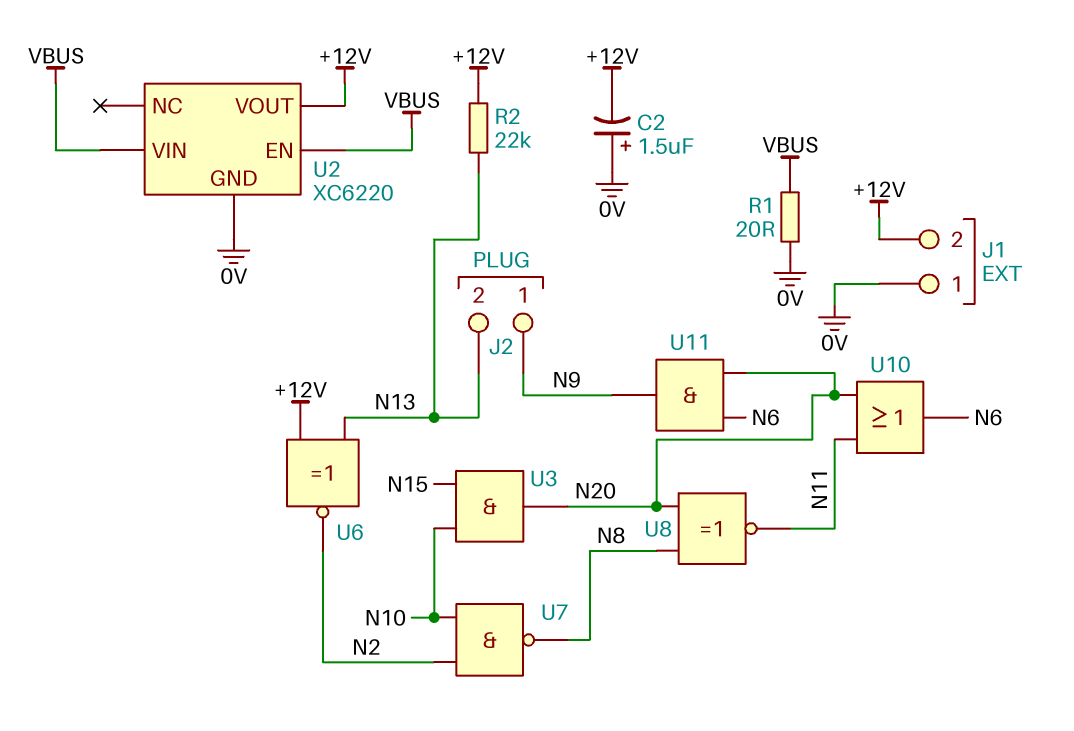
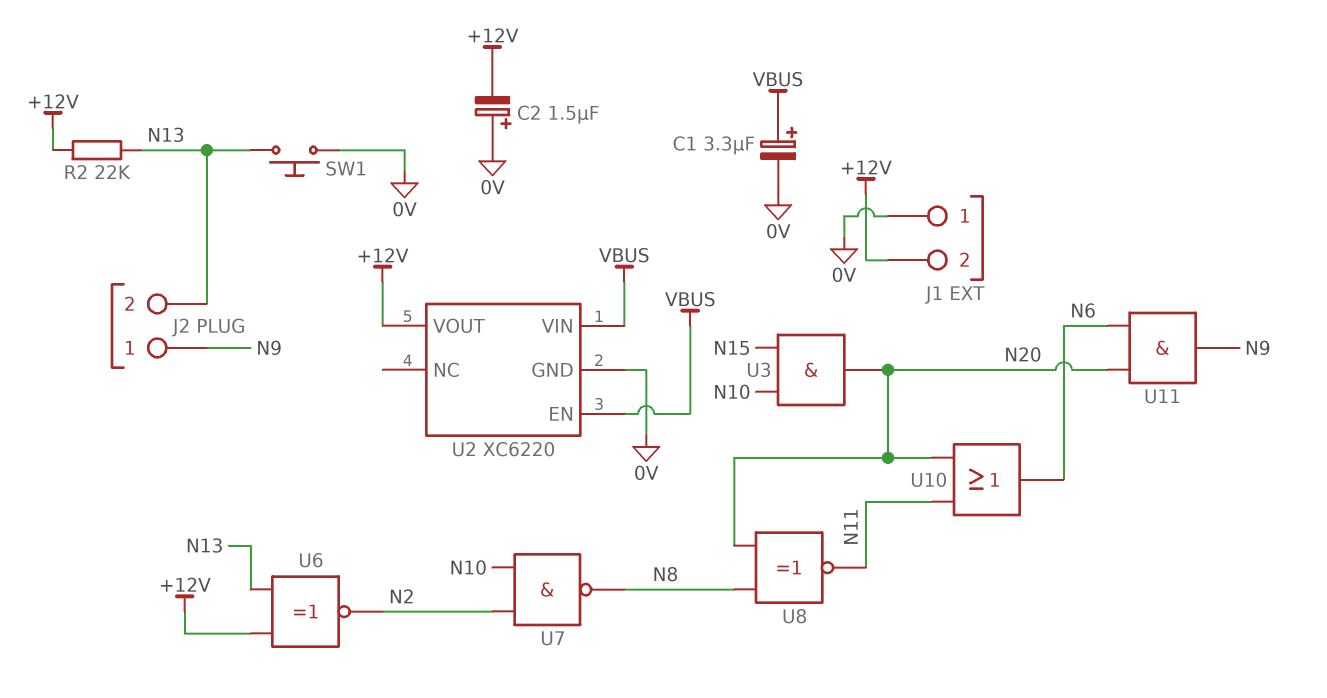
C1: none -> 3.3uF (plus VBUS, minus 0V)
R1: 20 (0V, VBUS) -> none
SW1: none -> button (0V, N13)

